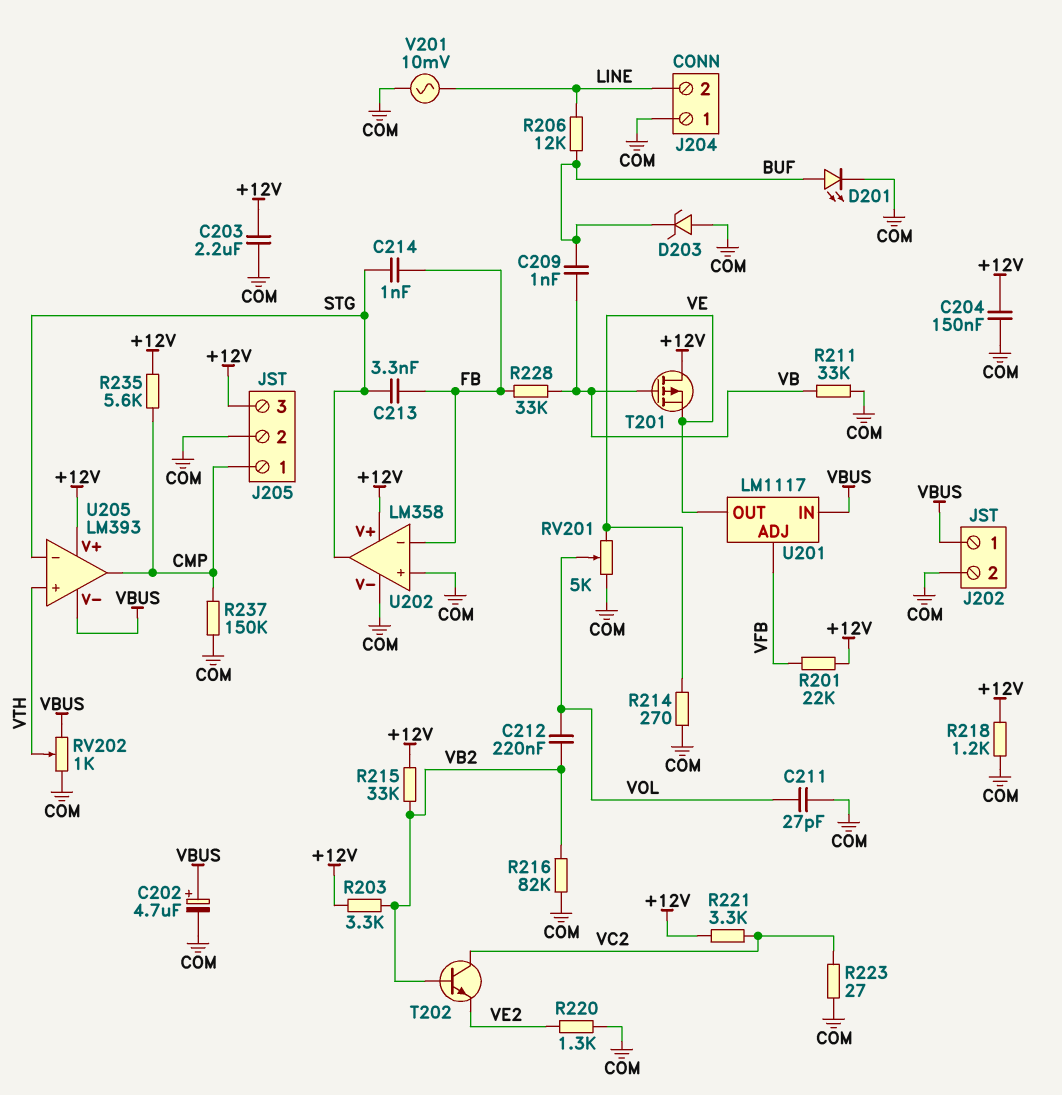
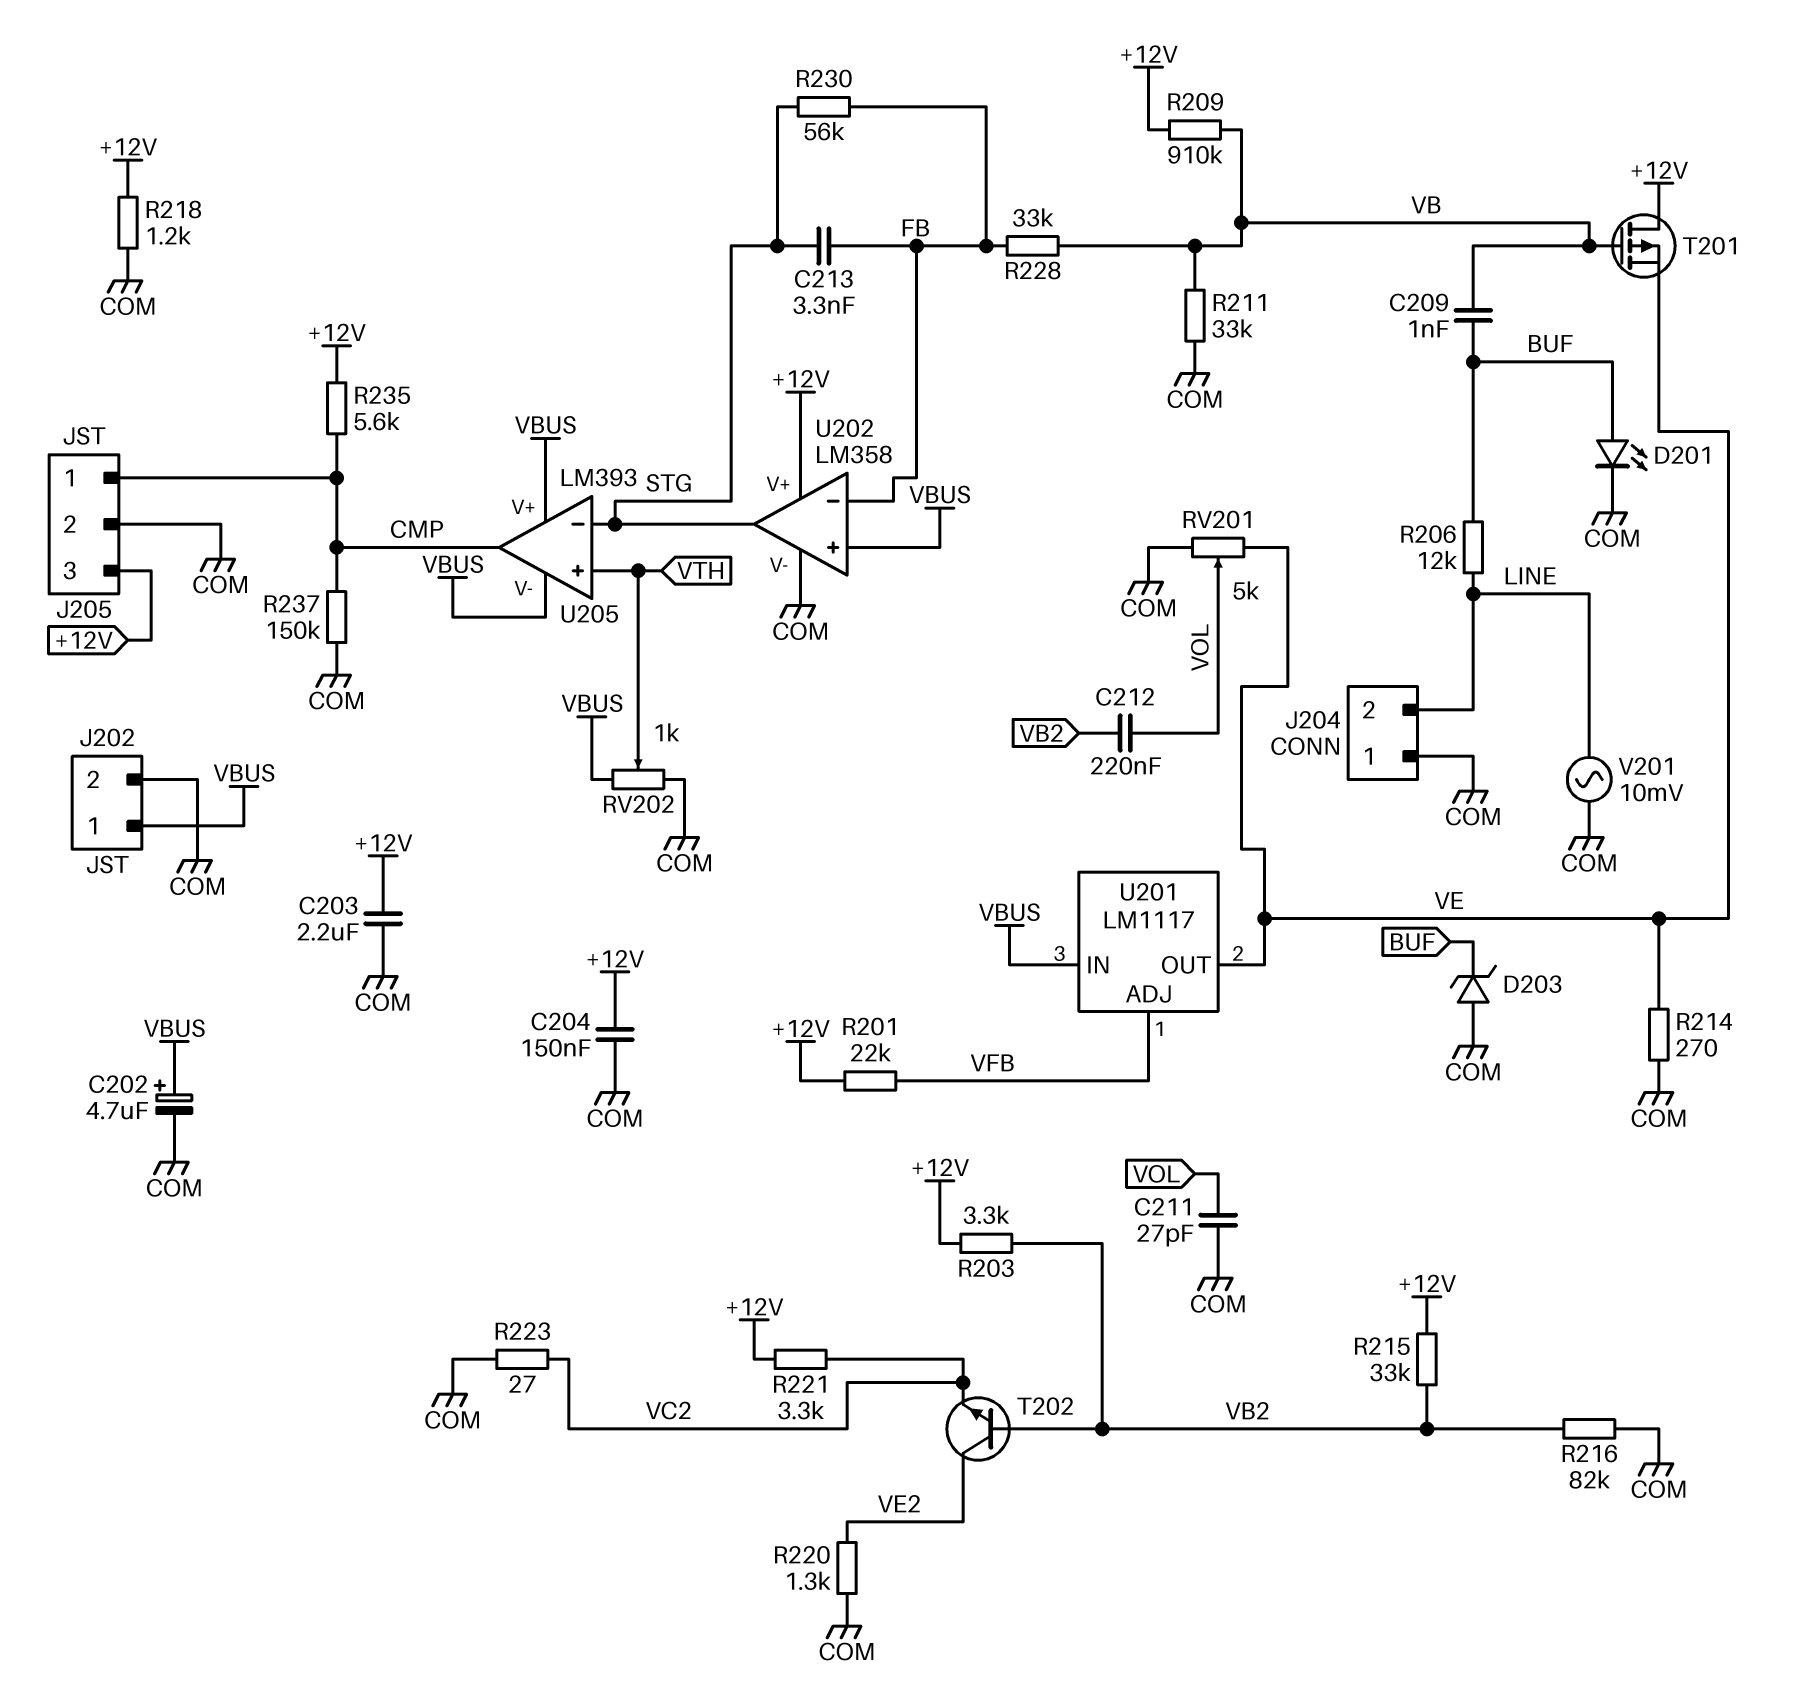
C214: 1nF (FB, STG) -> none
R209: none -> 910k (+12V, VB)
R230: none -> 56k (FB, STG)
T202: NPN (B VB2, C VC2, E VE2) -> NPN (B VB2, C VE2, E VC2)
U202 pin in+: COM -> VBUS
U205 pin V+: +12V -> VBUS

